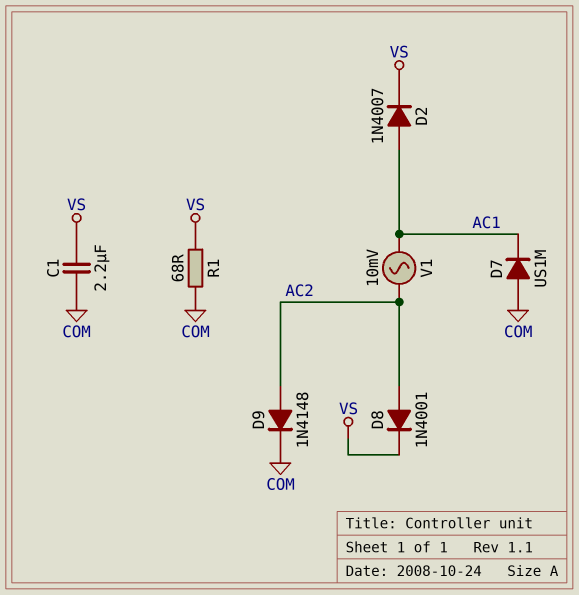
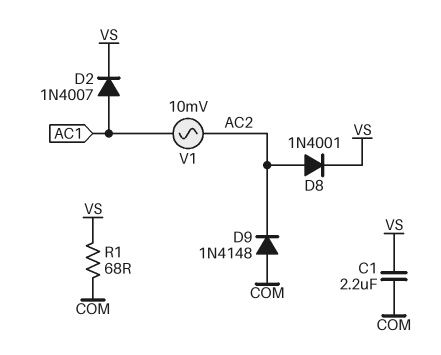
D7: diode US1M (A COM, K AC1) -> none
D9: diode 1N4148 (A AC2, K COM) -> diode 1N4148 (A COM, K AC2)

